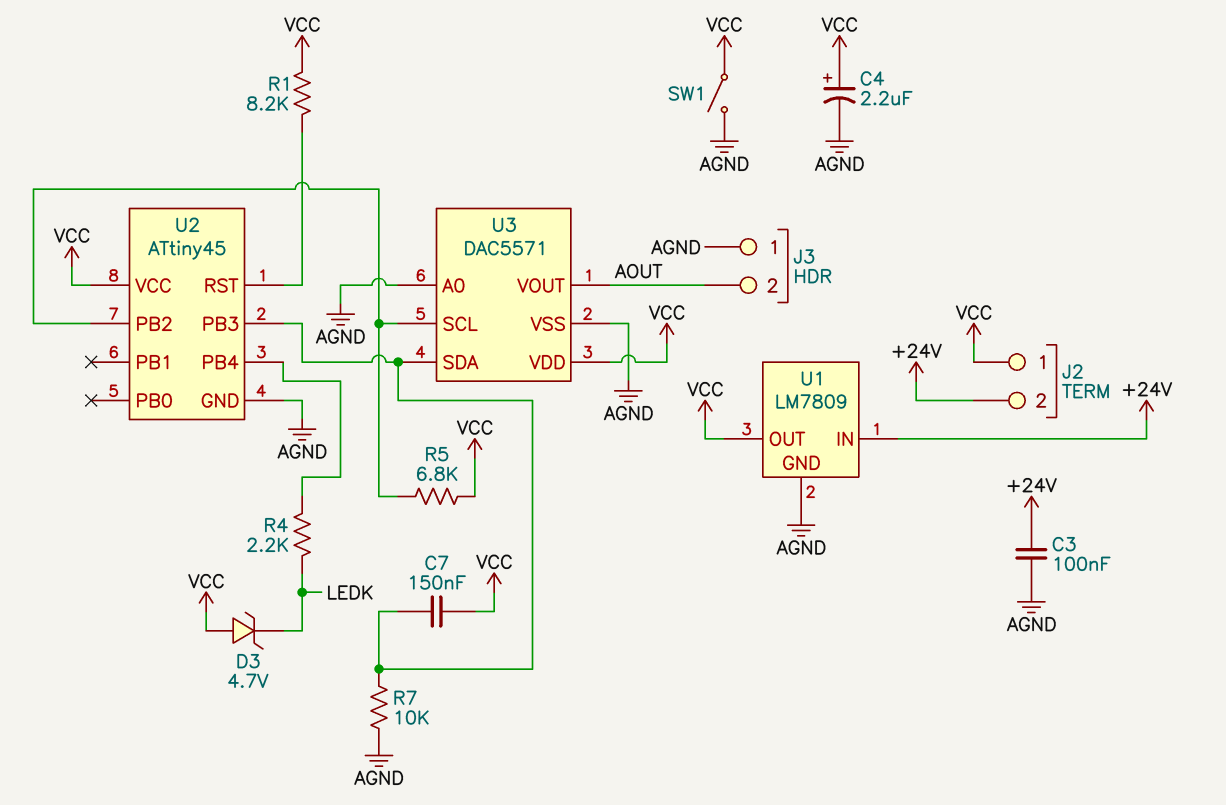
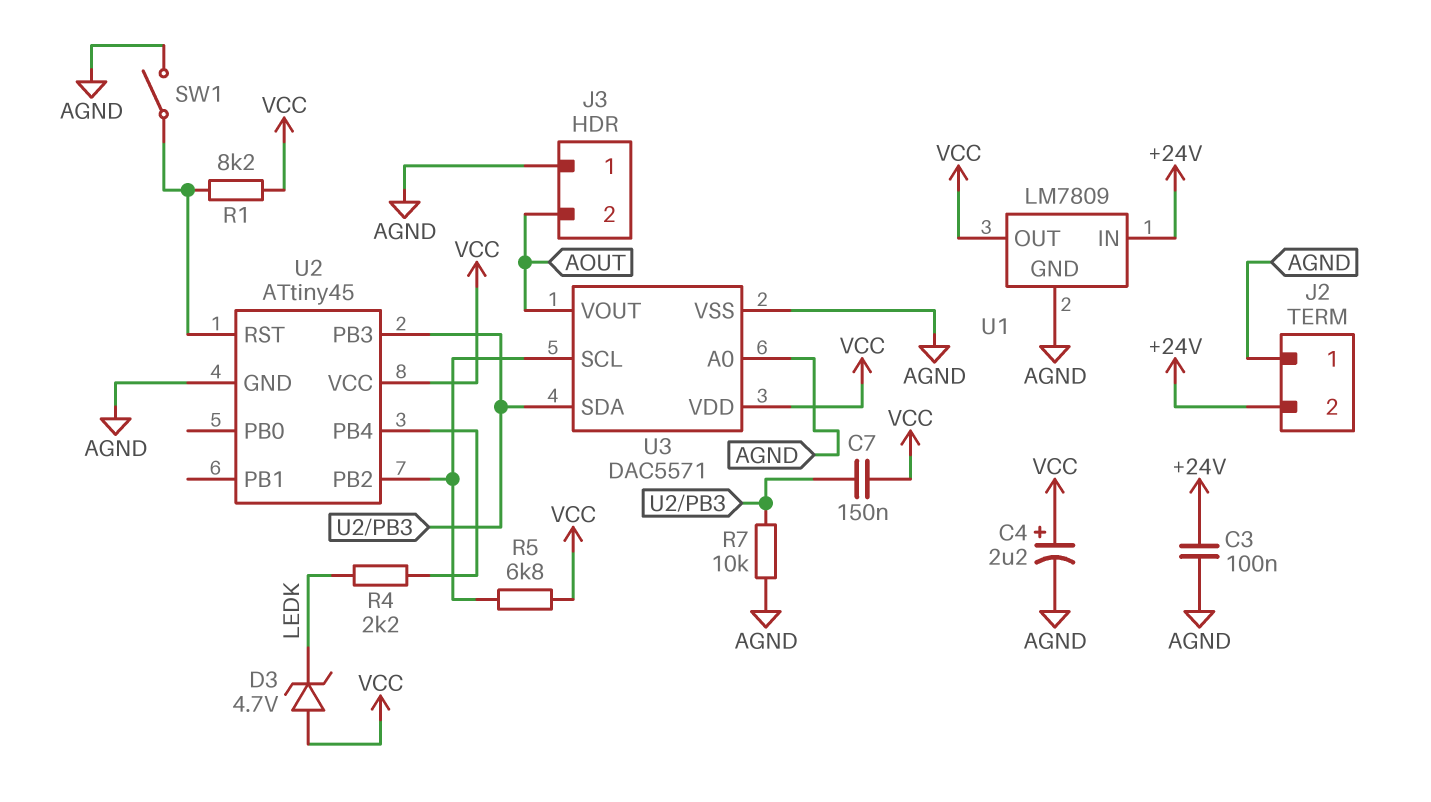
J2 pin 1: VCC -> AGND
SW1: switch (AGND, VCC) -> switch (AGND, U2/RST)

